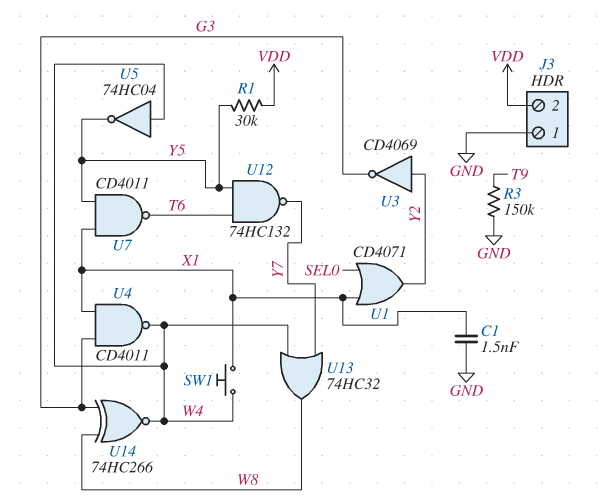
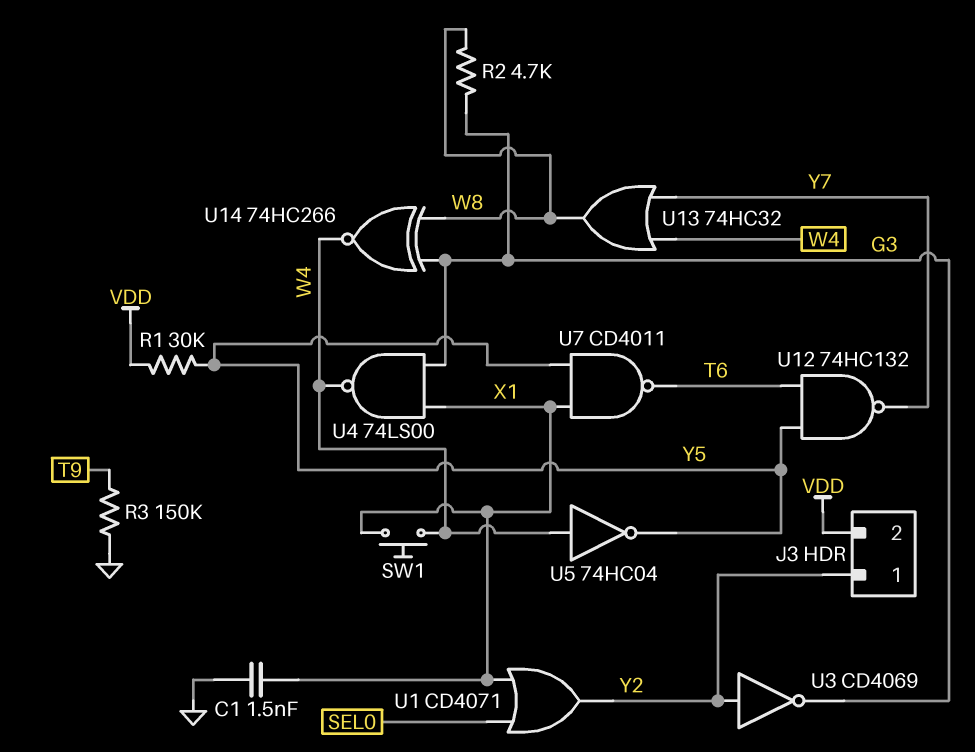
J3 pin 1: GND -> Y2
R2: none -> 4.7k (G3, W8)
U4: NAND CD4011 (in G3, in X1, out W4) -> NAND 74LS00 (in G3, in X1, out W4)

